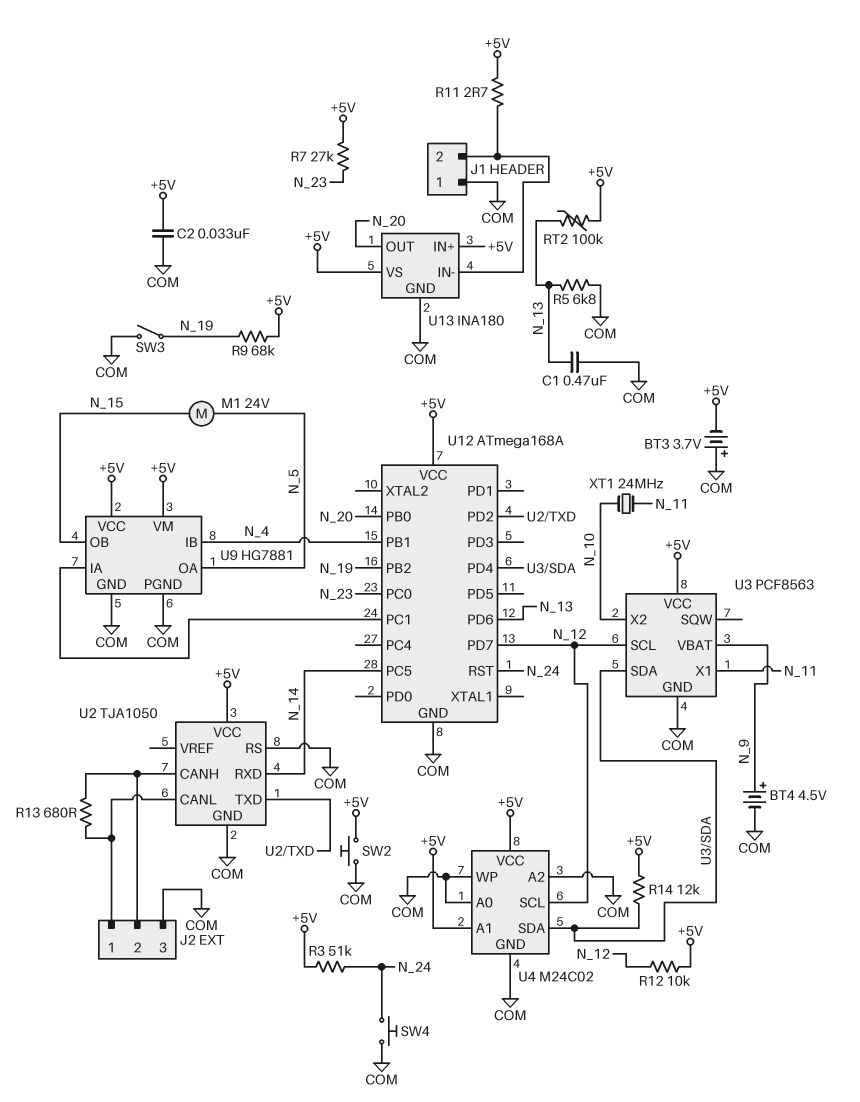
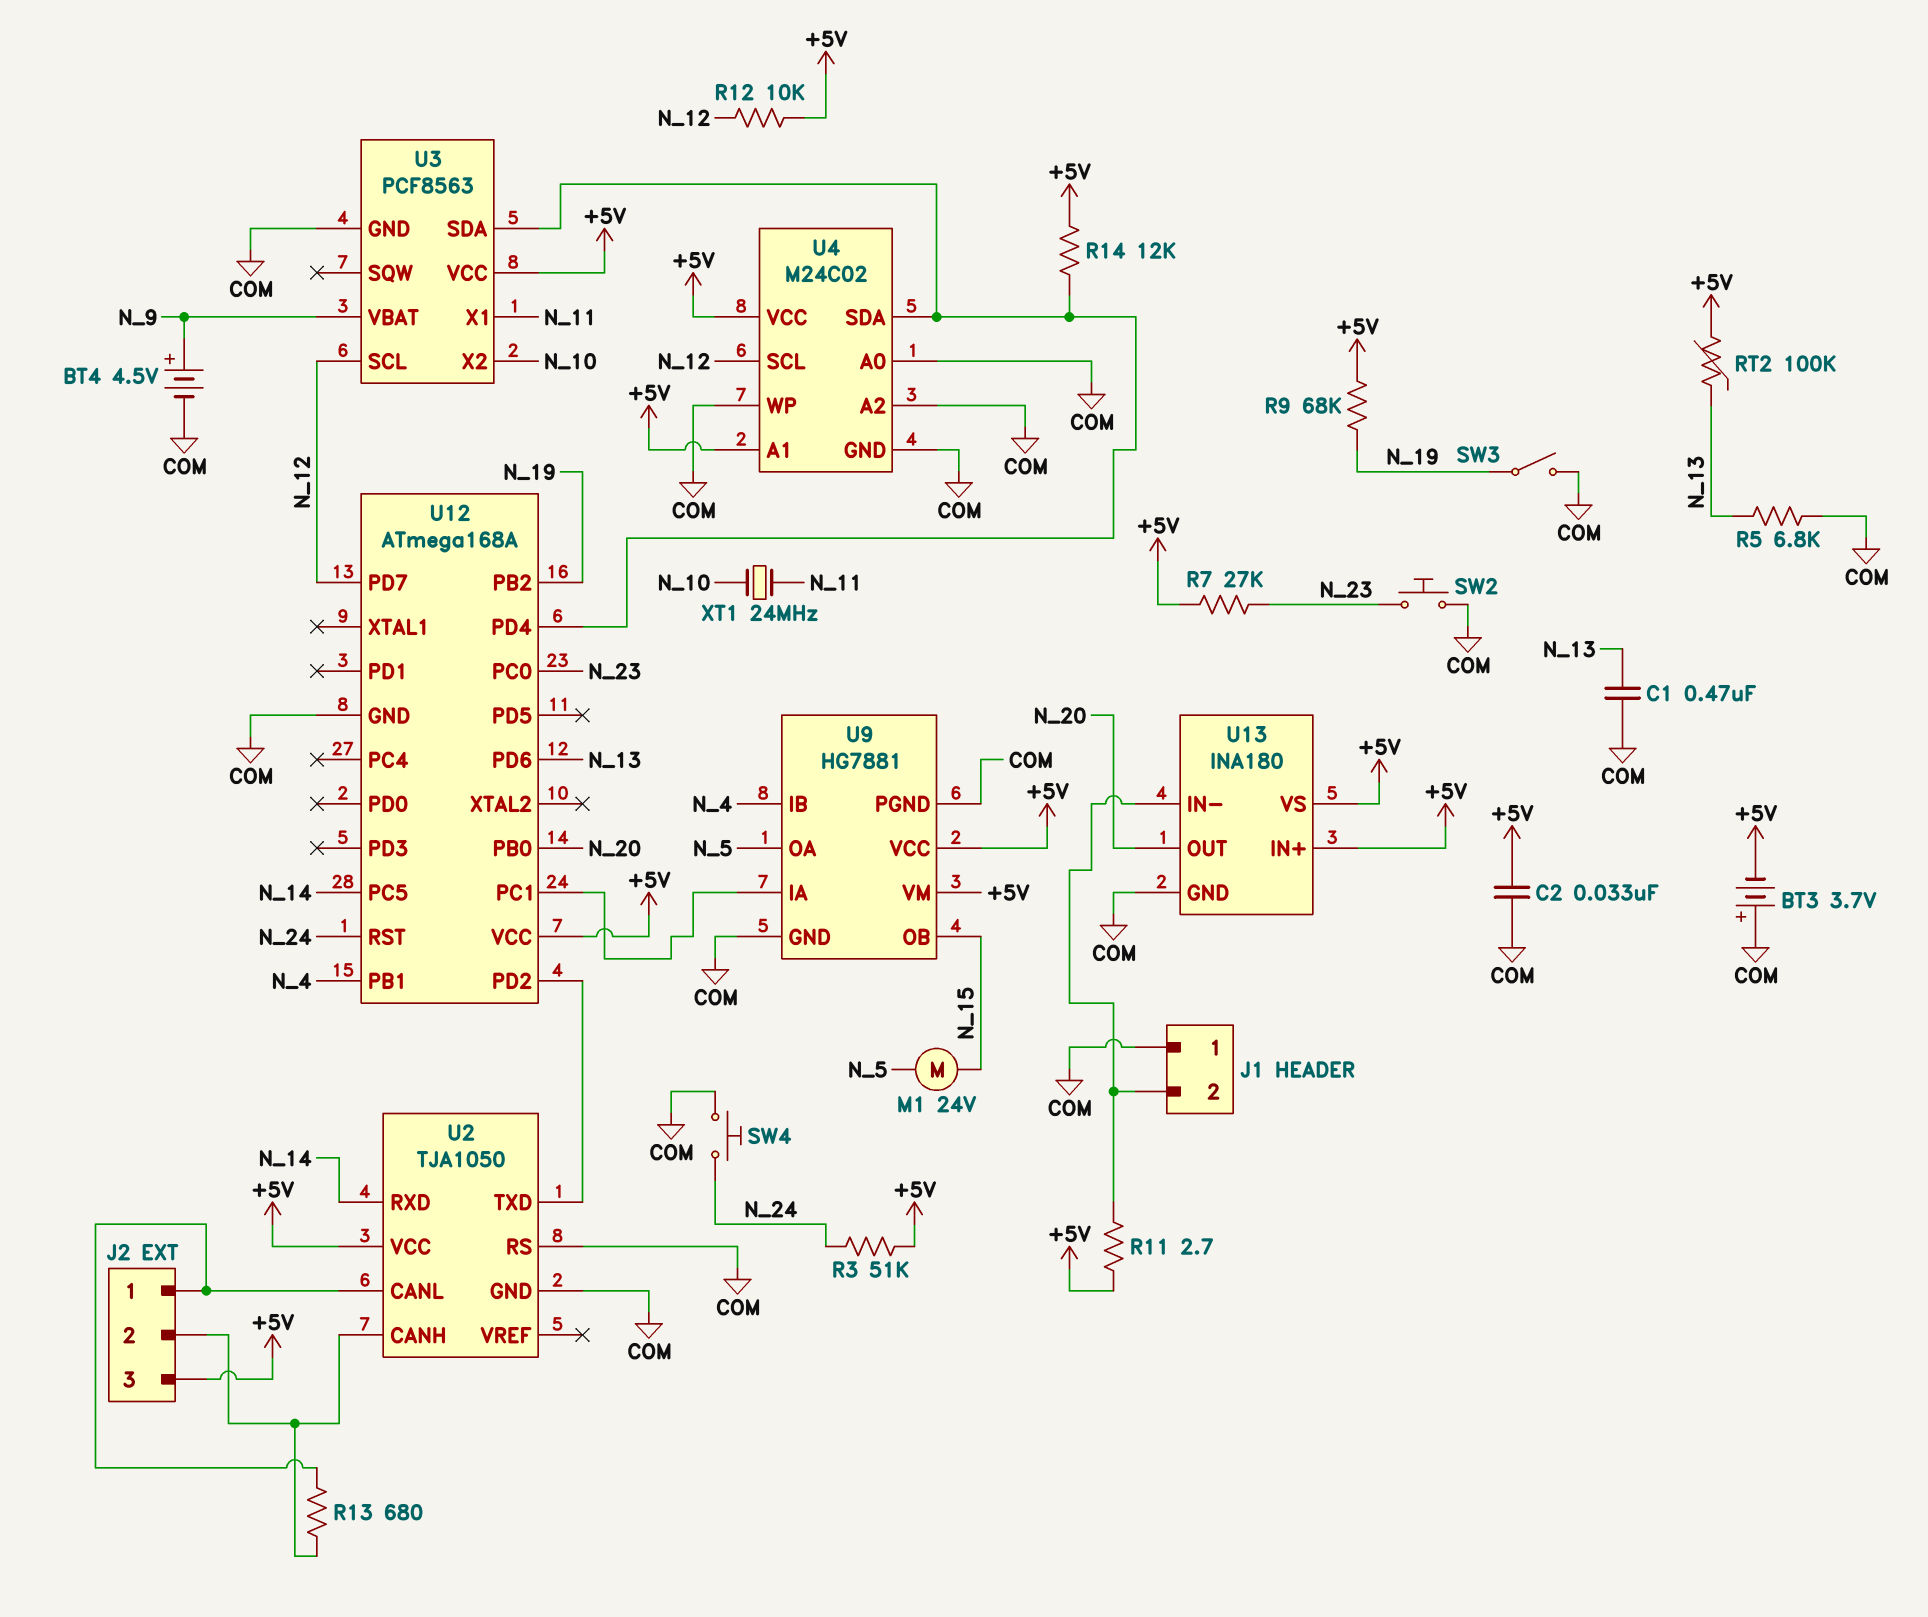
J2 pin 3: COM -> +5V
SW2: button (+5V, COM) -> button (COM, N_23)

